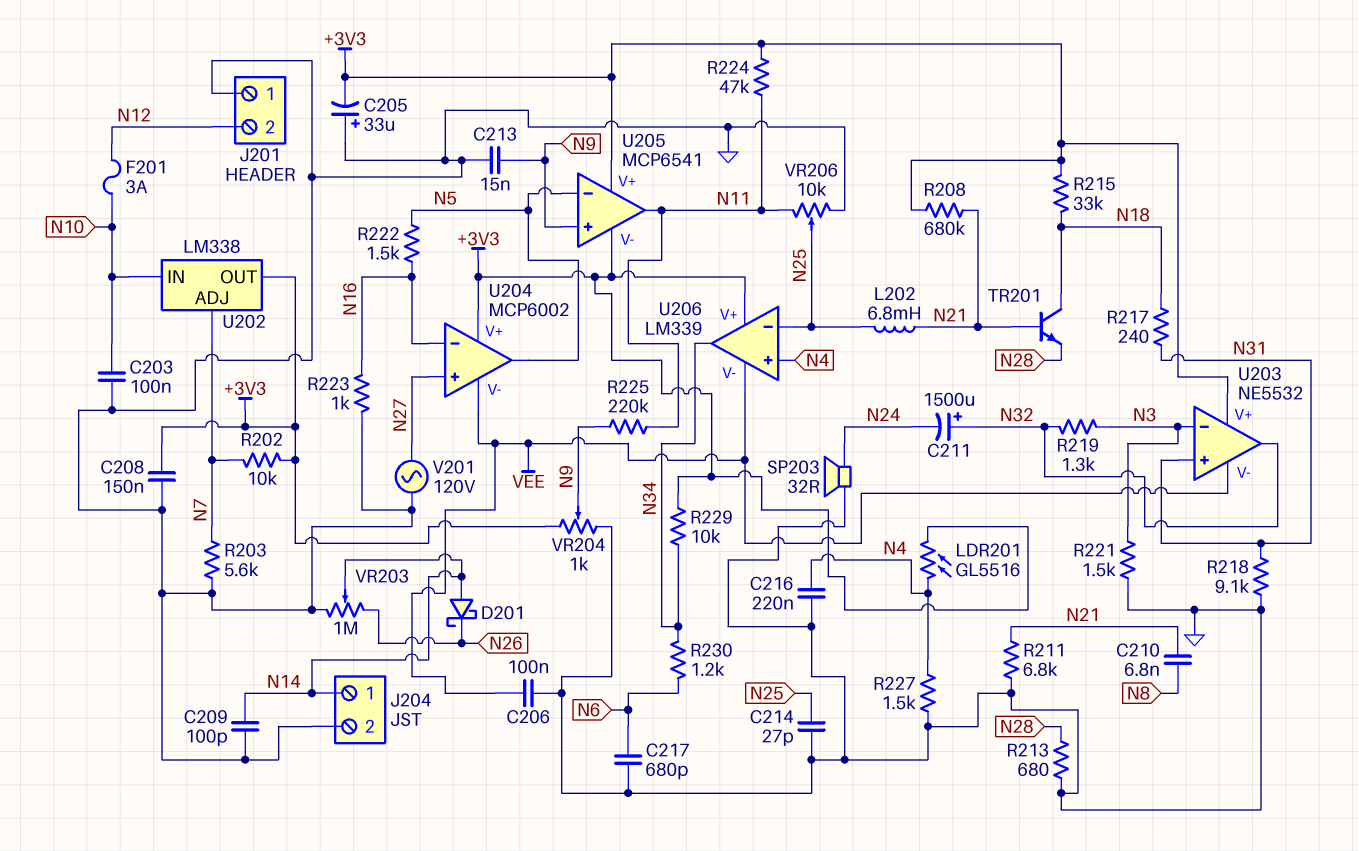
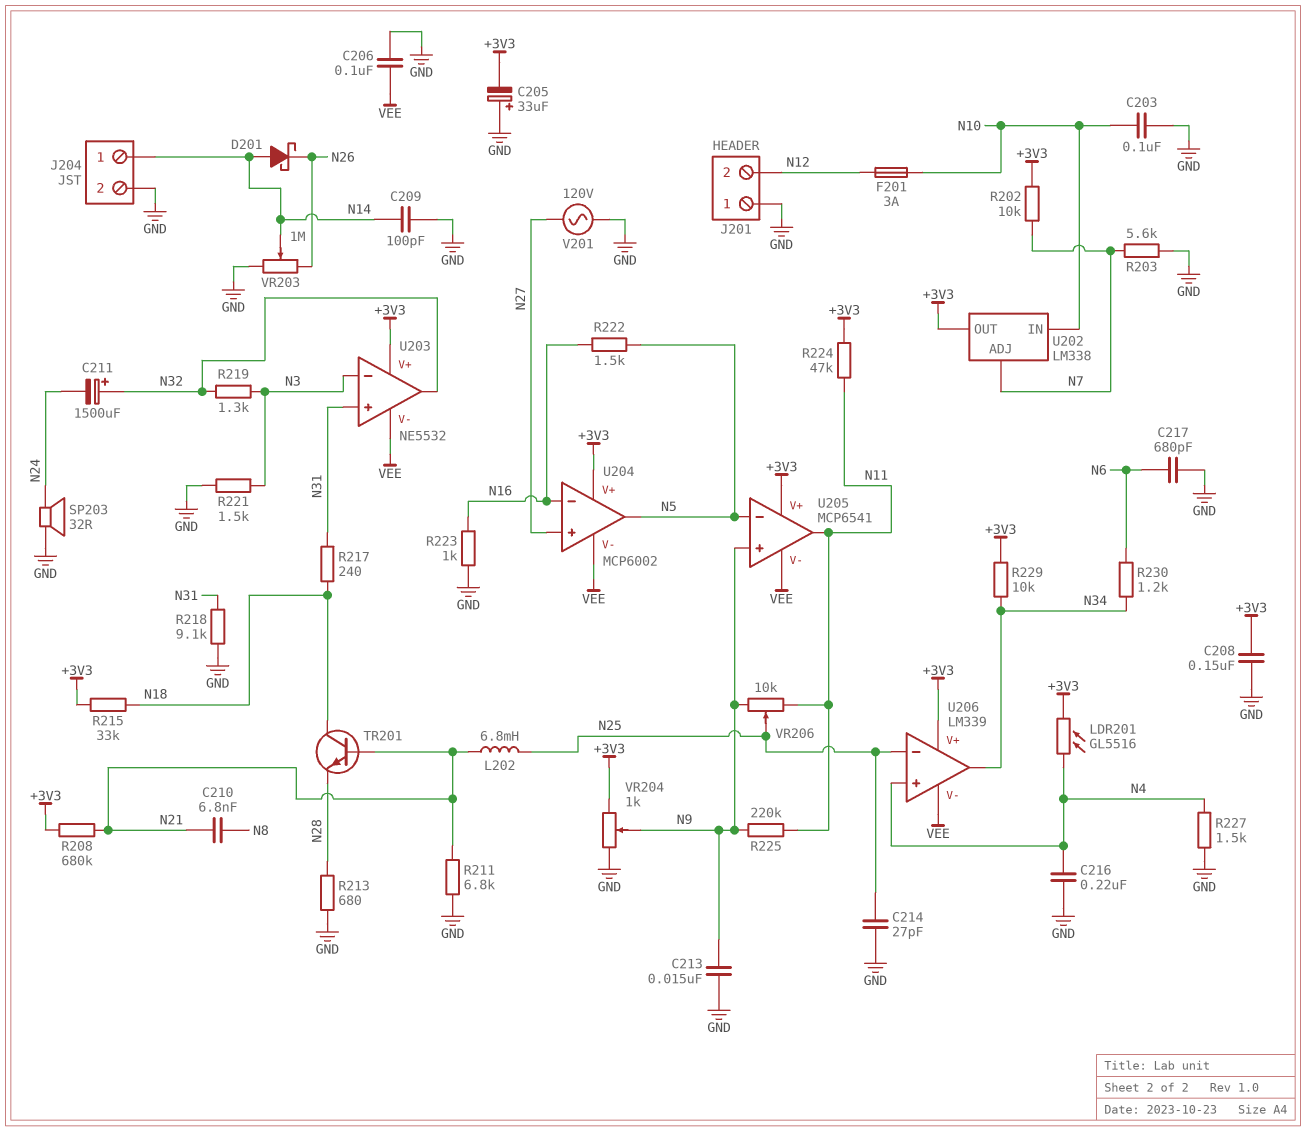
U205 pin V-: +3V3 -> VEE
VR206: 10k (GND, N11, wiper N25) -> 10k (N9, N11, wiper N25)

